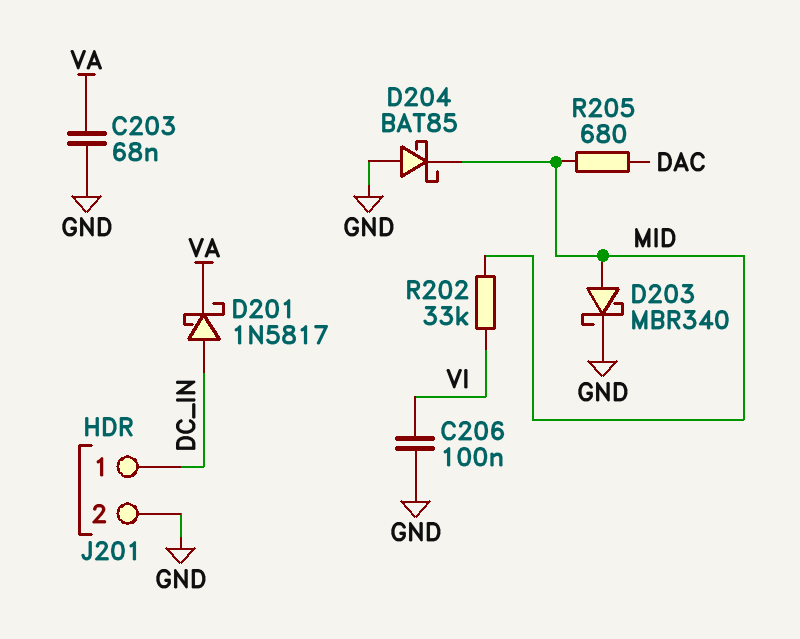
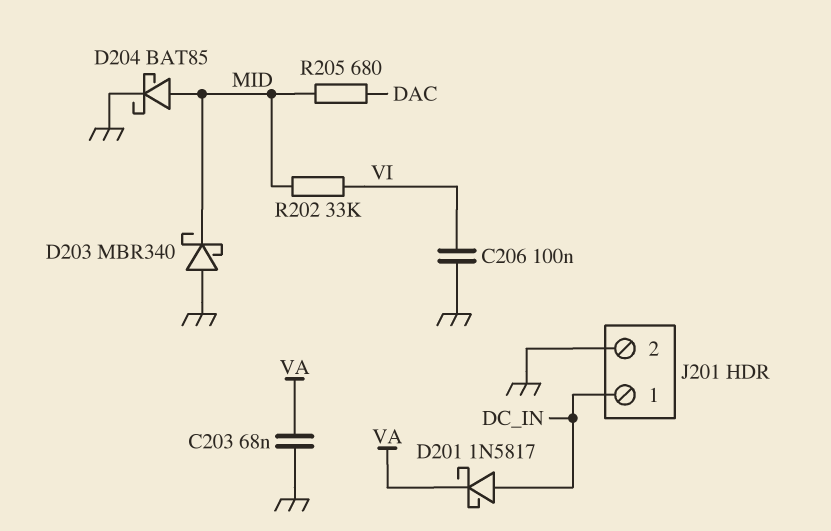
D203: schottky MBR340 (A MID, K GND) -> schottky MBR340 (A GND, K MID)
D204: schottky BAT85 (A GND, K MID) -> schottky BAT85 (A MID, K GND)

